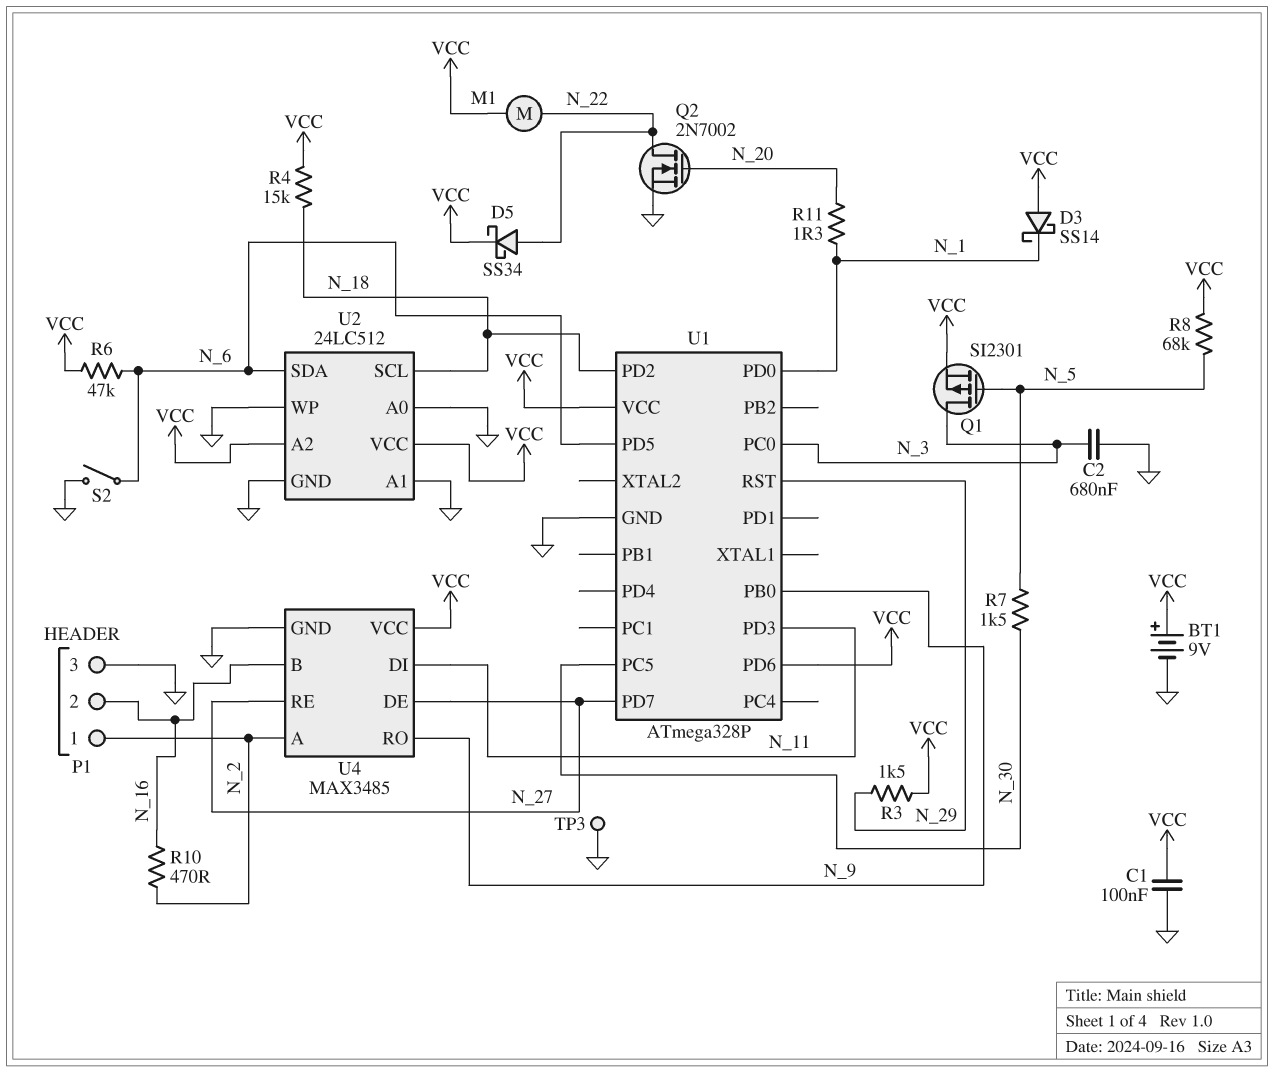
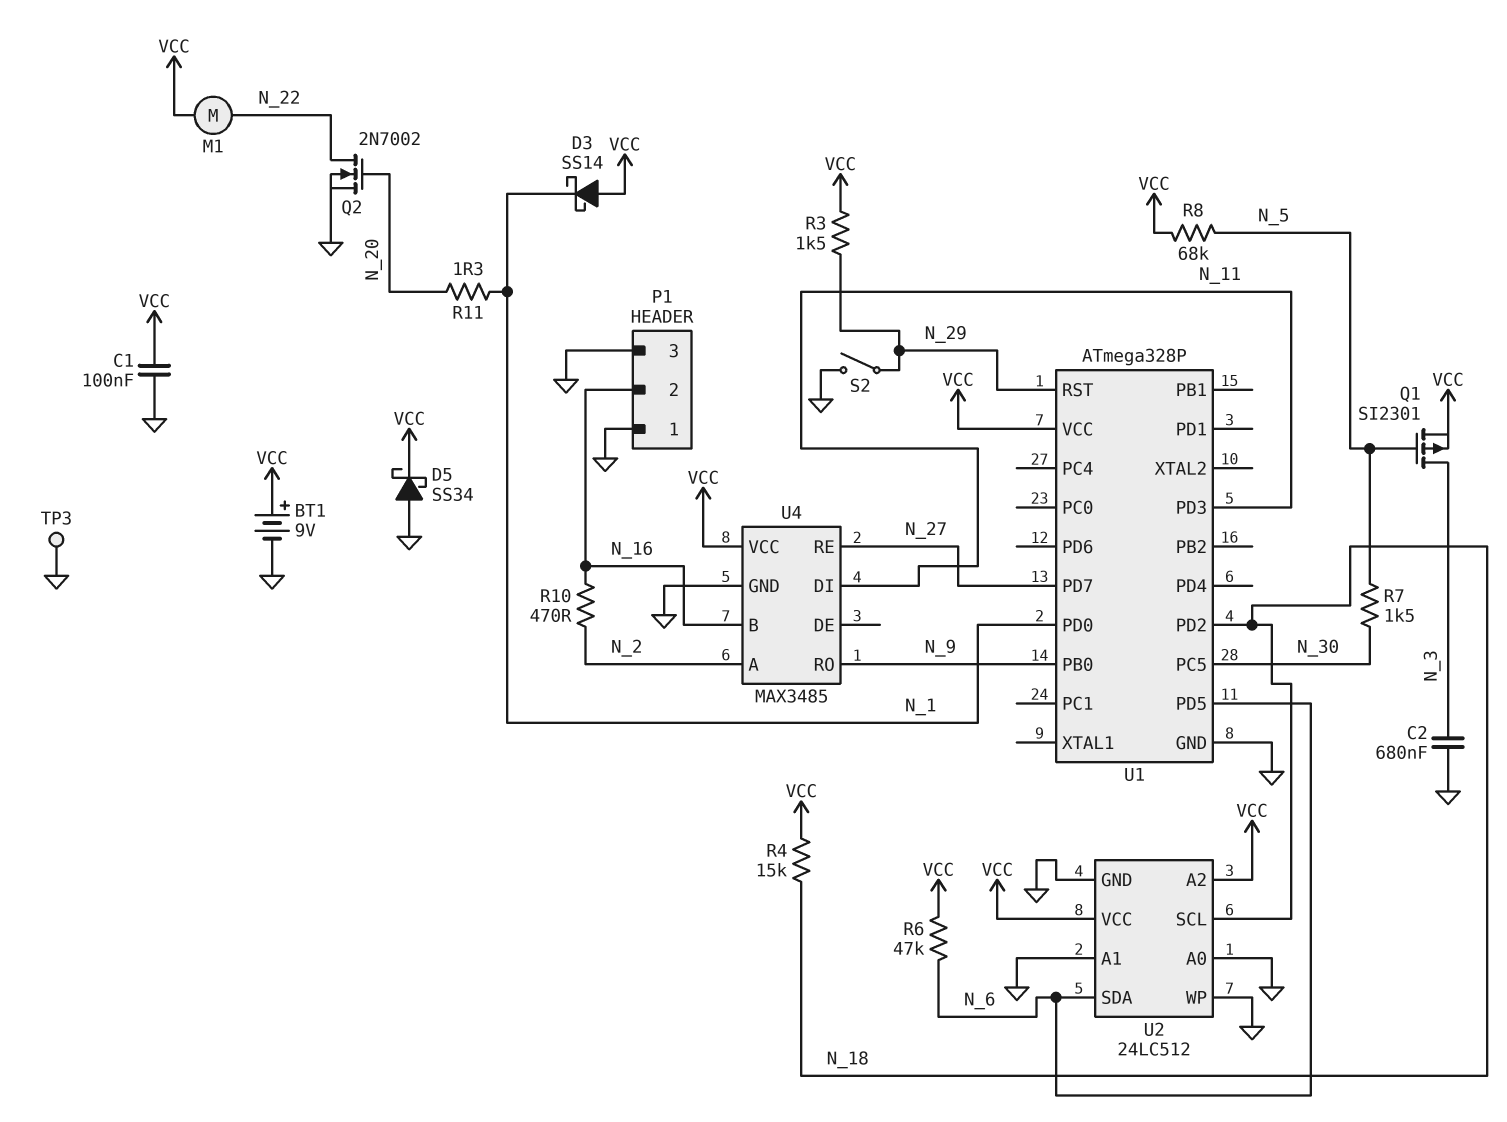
D5: schottky SS34 (A N_22, K VCC) -> schottky SS34 (A GND, K VCC)
P1 pin 1: N_2 -> GND
S2: switch (GND, N_6) -> switch (GND, N_29)
U1 pin PC0: N_3 -> none
U1 pin PD6: VCC -> none
U4 pin DE: N_27 -> none

